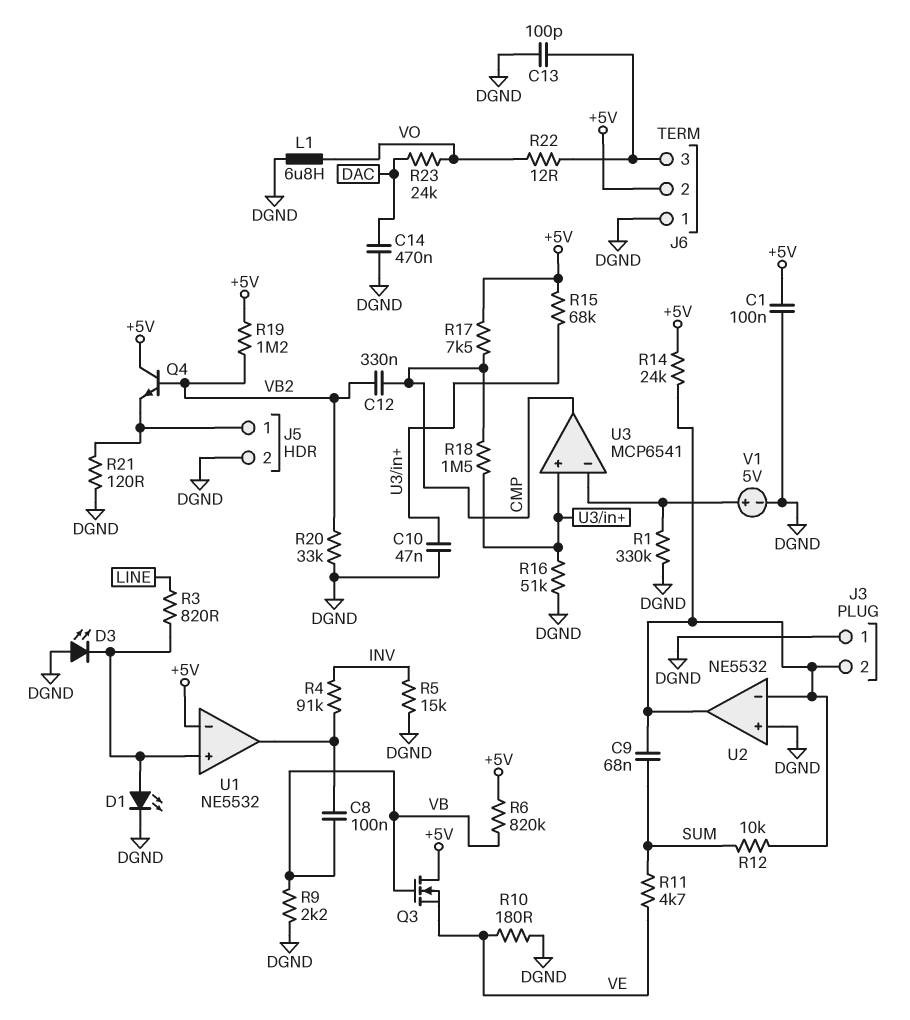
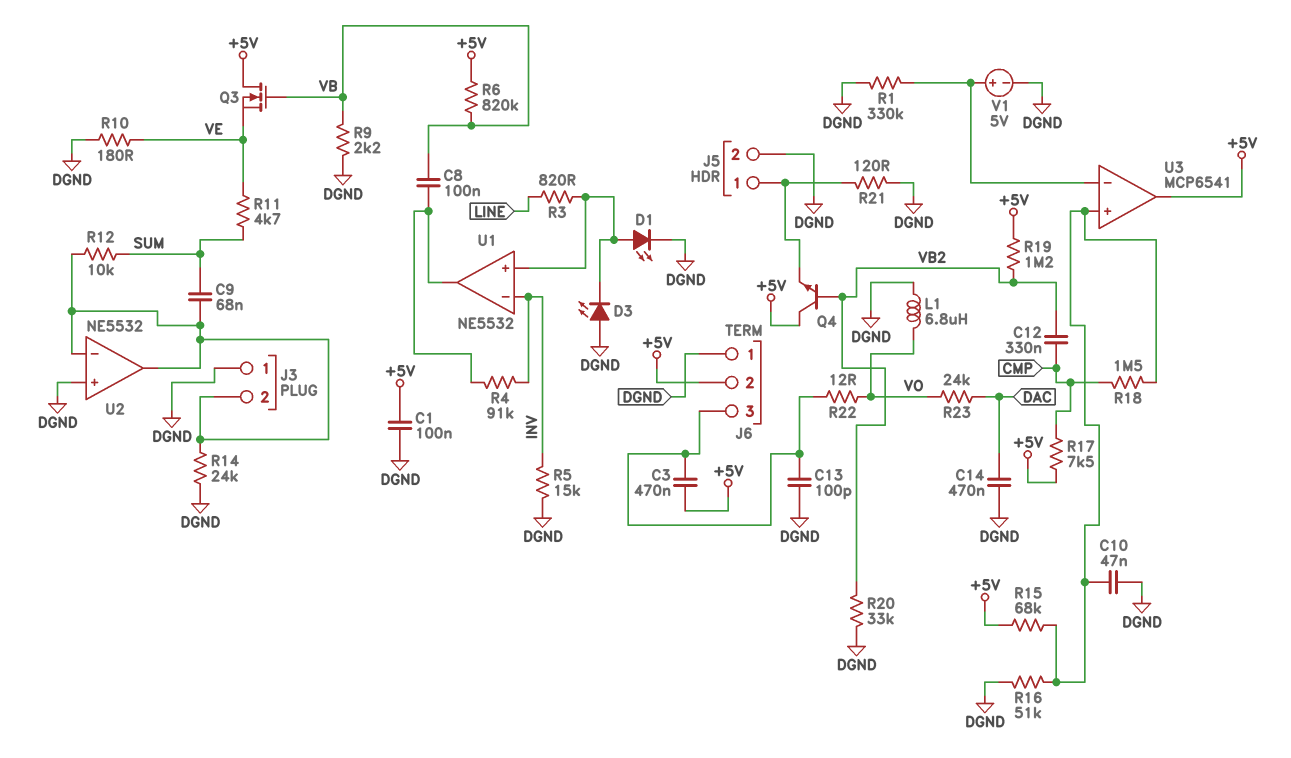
C3: none -> 470nF (+5V, J6/3)
R14: 24k (+5V, J3/2) -> 24k (DGND, J3/2)
U1 pin in-: +5V -> INV
U3 pin out: CMP -> +5V

